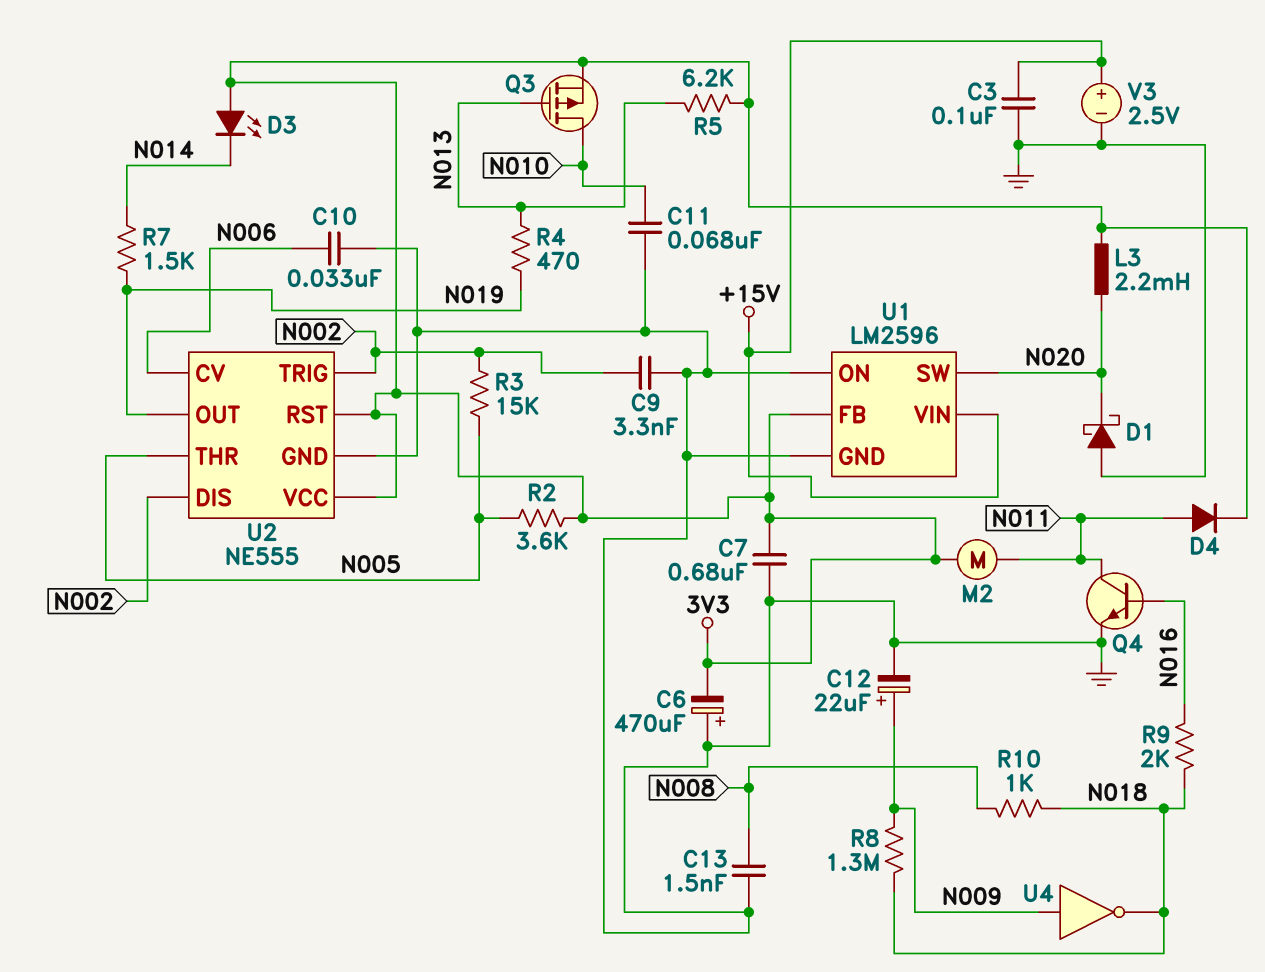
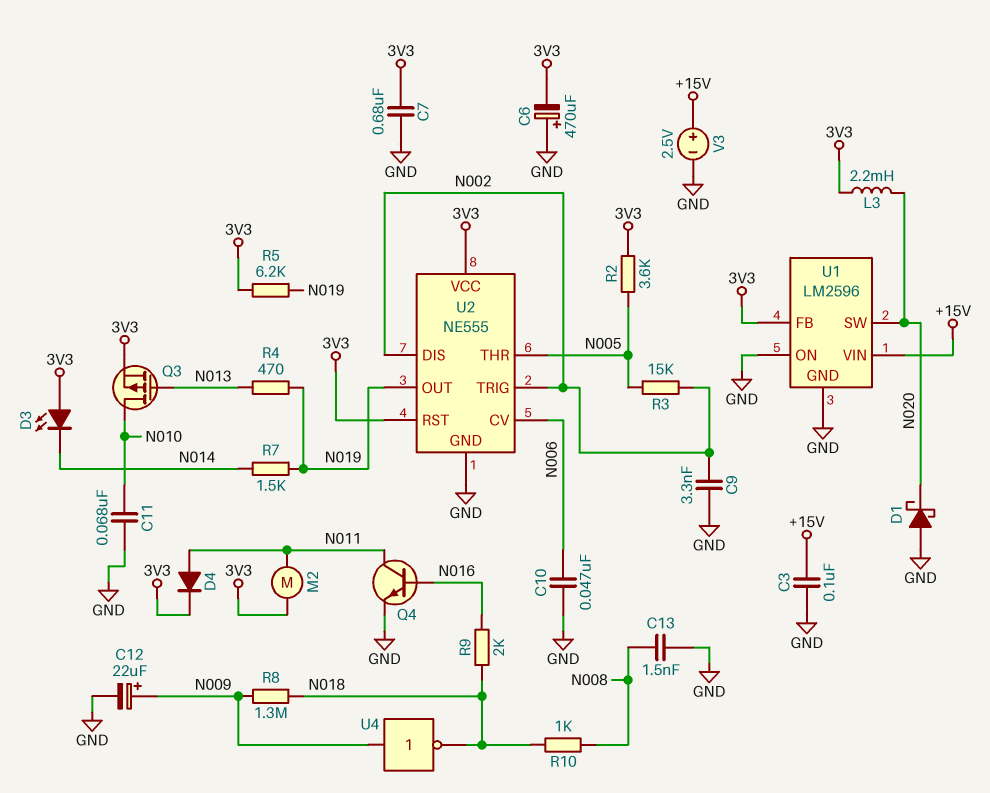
C10: 33nF (GND, N006) -> 47nF (GND, N006)
R5: 6.2k (3V3, N013) -> 6.2k (3V3, N019)

